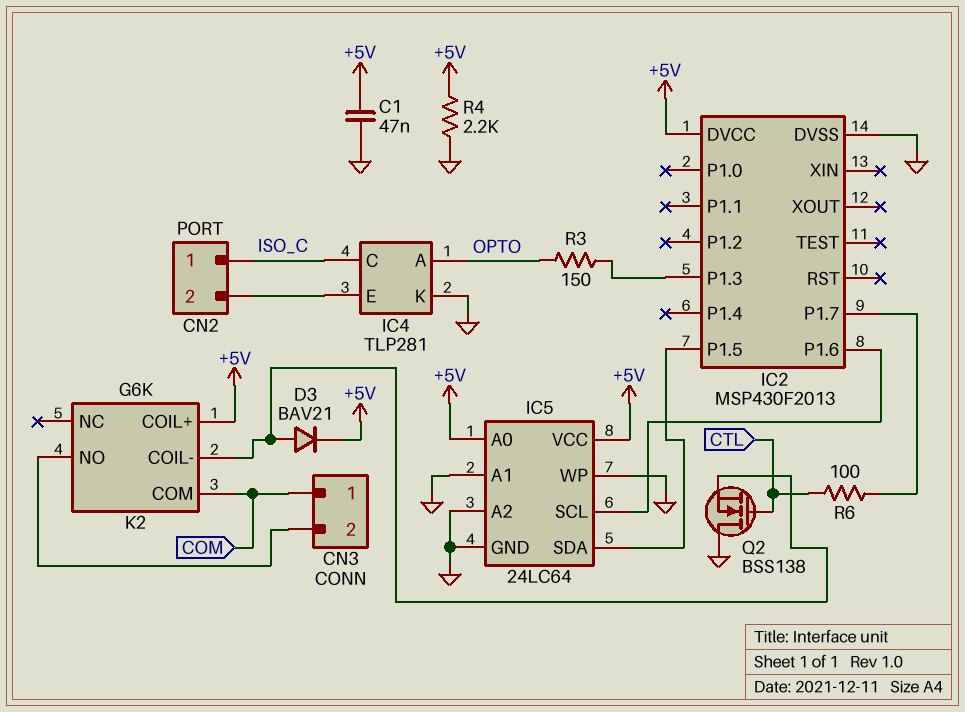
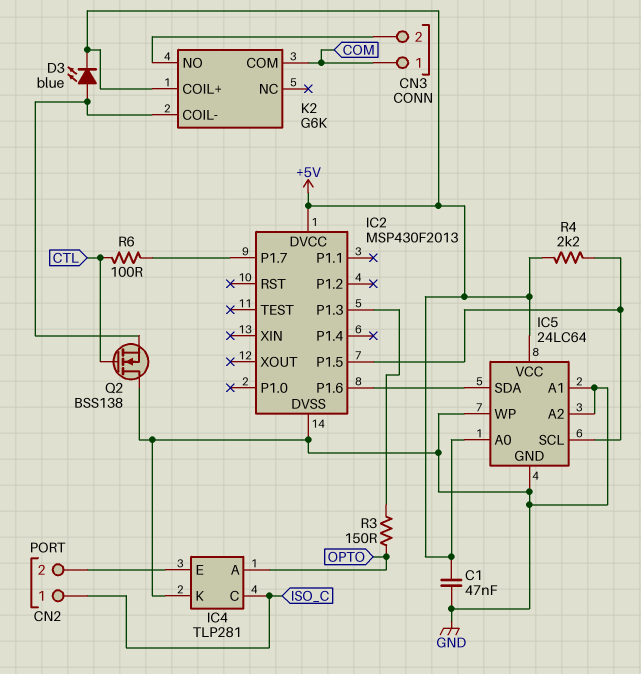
D3: diode BAV21 (A K2/COIL-, K +5V) -> LED blue (A K2/COIL-, K +5V)
IC5 pin SCL: IC2/P1.6 -> IC2/P1.5
IC5 pin SDA: IC2/P1.5 -> IC2/P1.6
R4: 2.2k (+5V, GND) -> 2.2k (+5V, IC2/P1.5)

